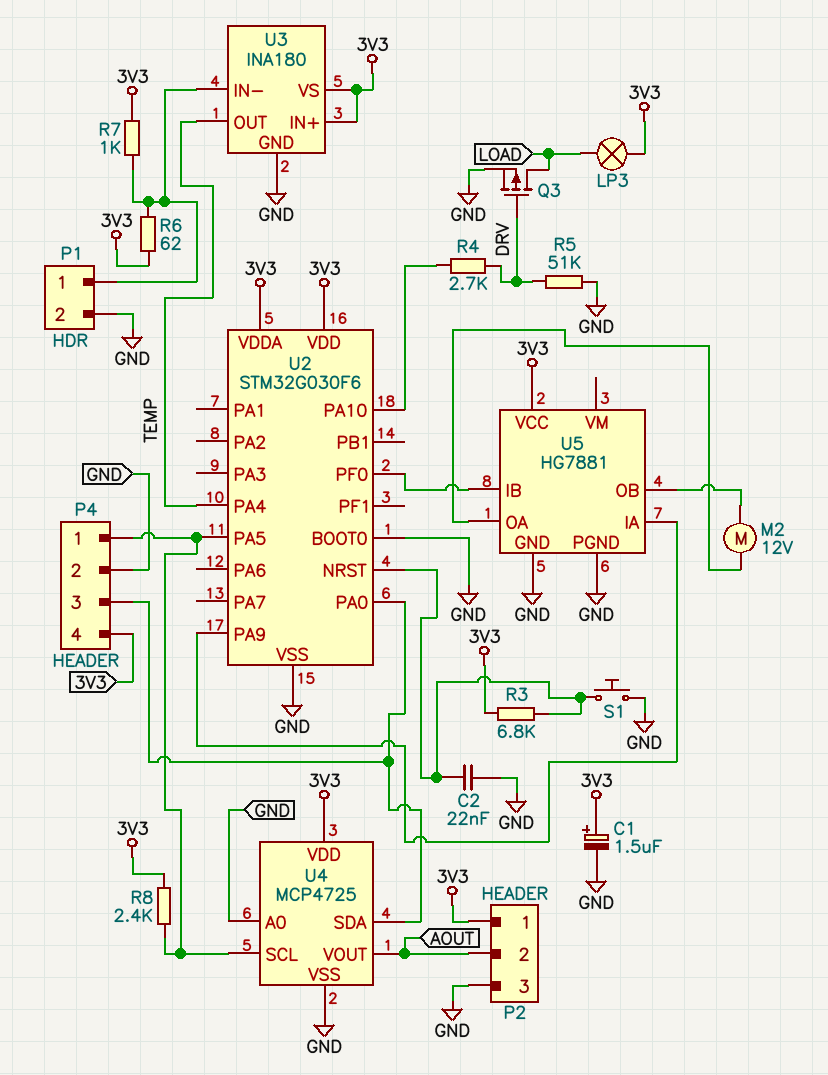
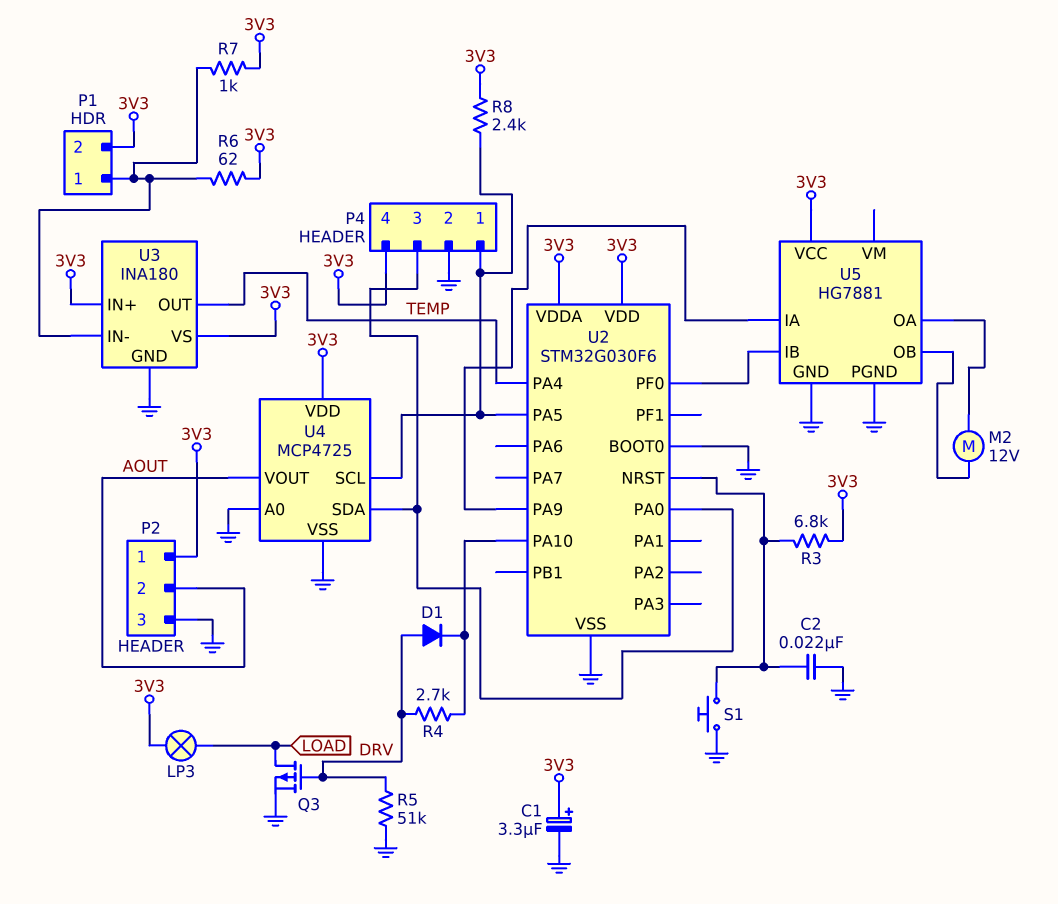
C1: 1.5uF (plus 3V3, minus GND) -> 3.3uF (plus 3V3, minus GND)
D1: none -> diode (A DRV, K U2/PA10)
P1 pin 2: GND -> 3V3

